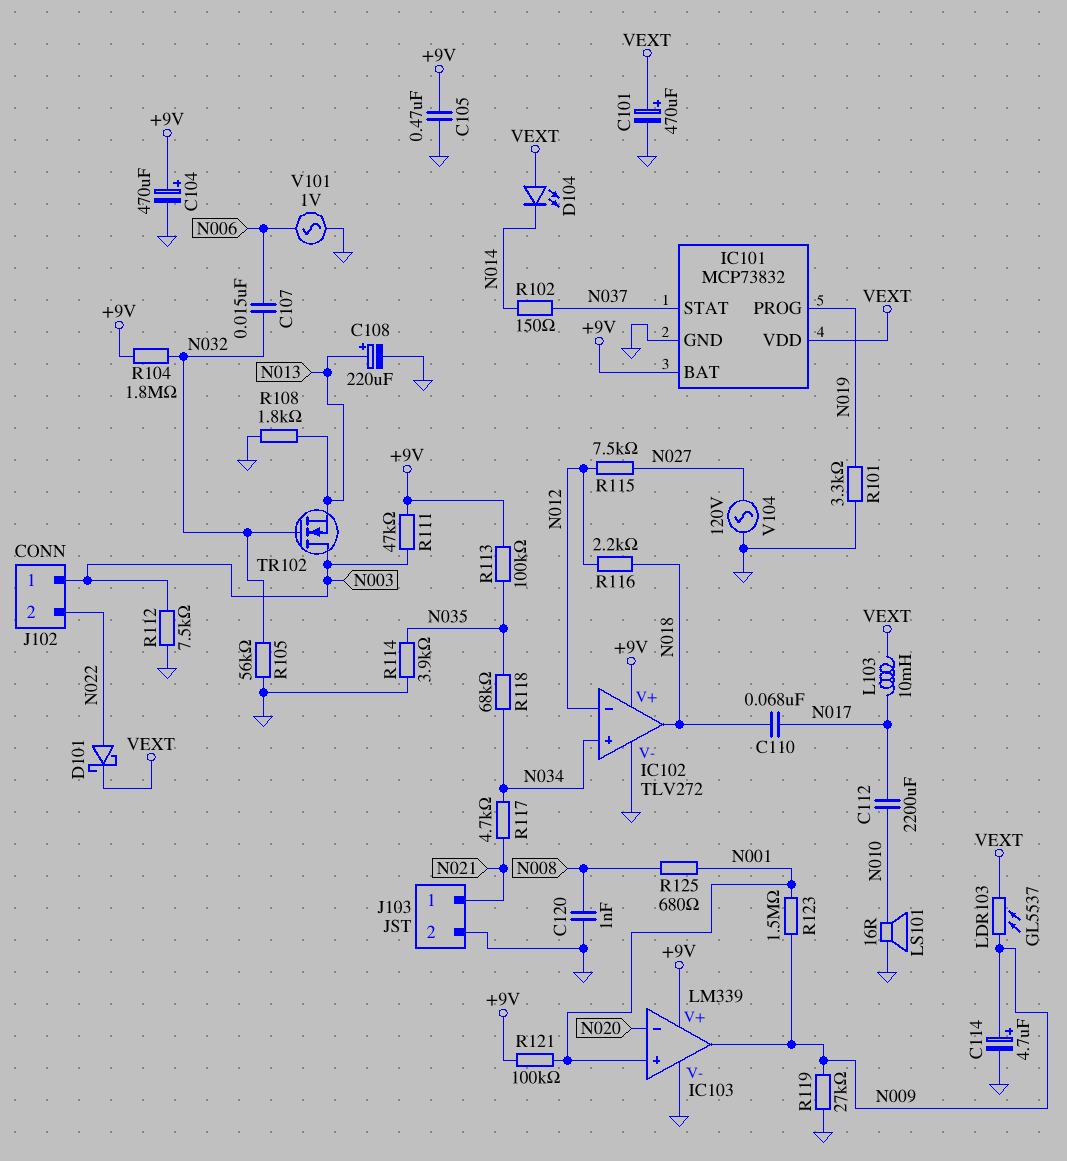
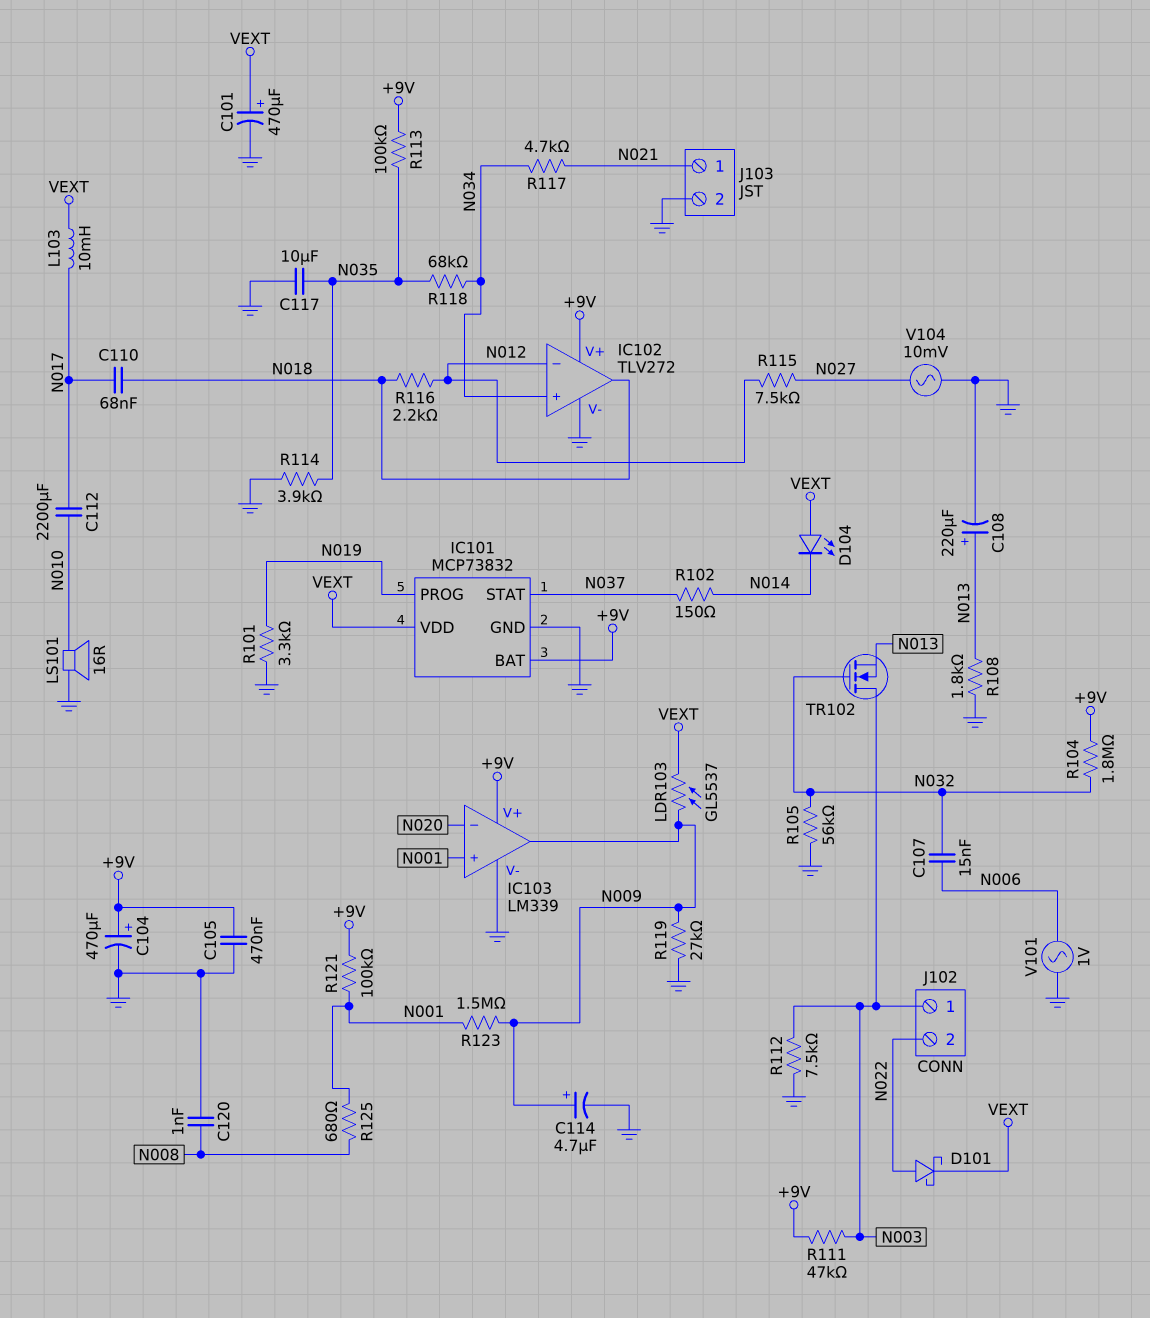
C117: none -> 10uF (GND, N035)
V104: AC 120V (GND, N027) -> AC 10mV (GND, N027)

